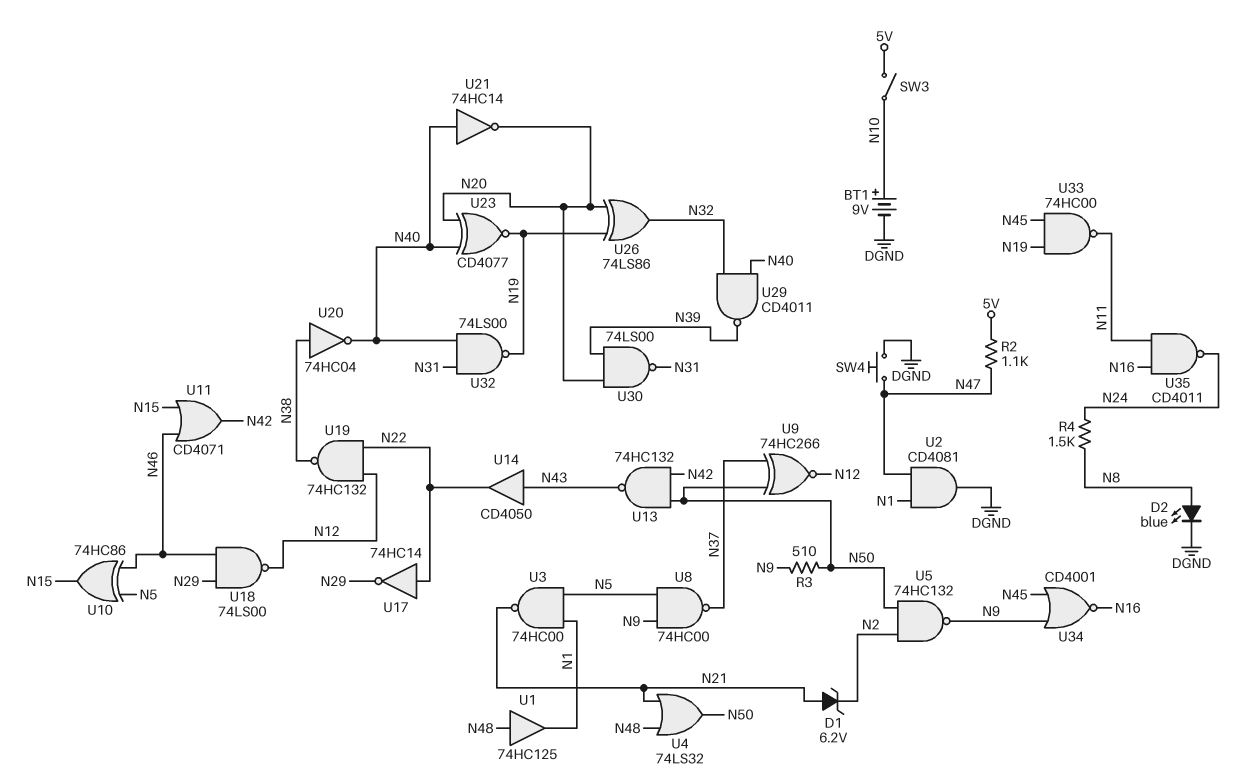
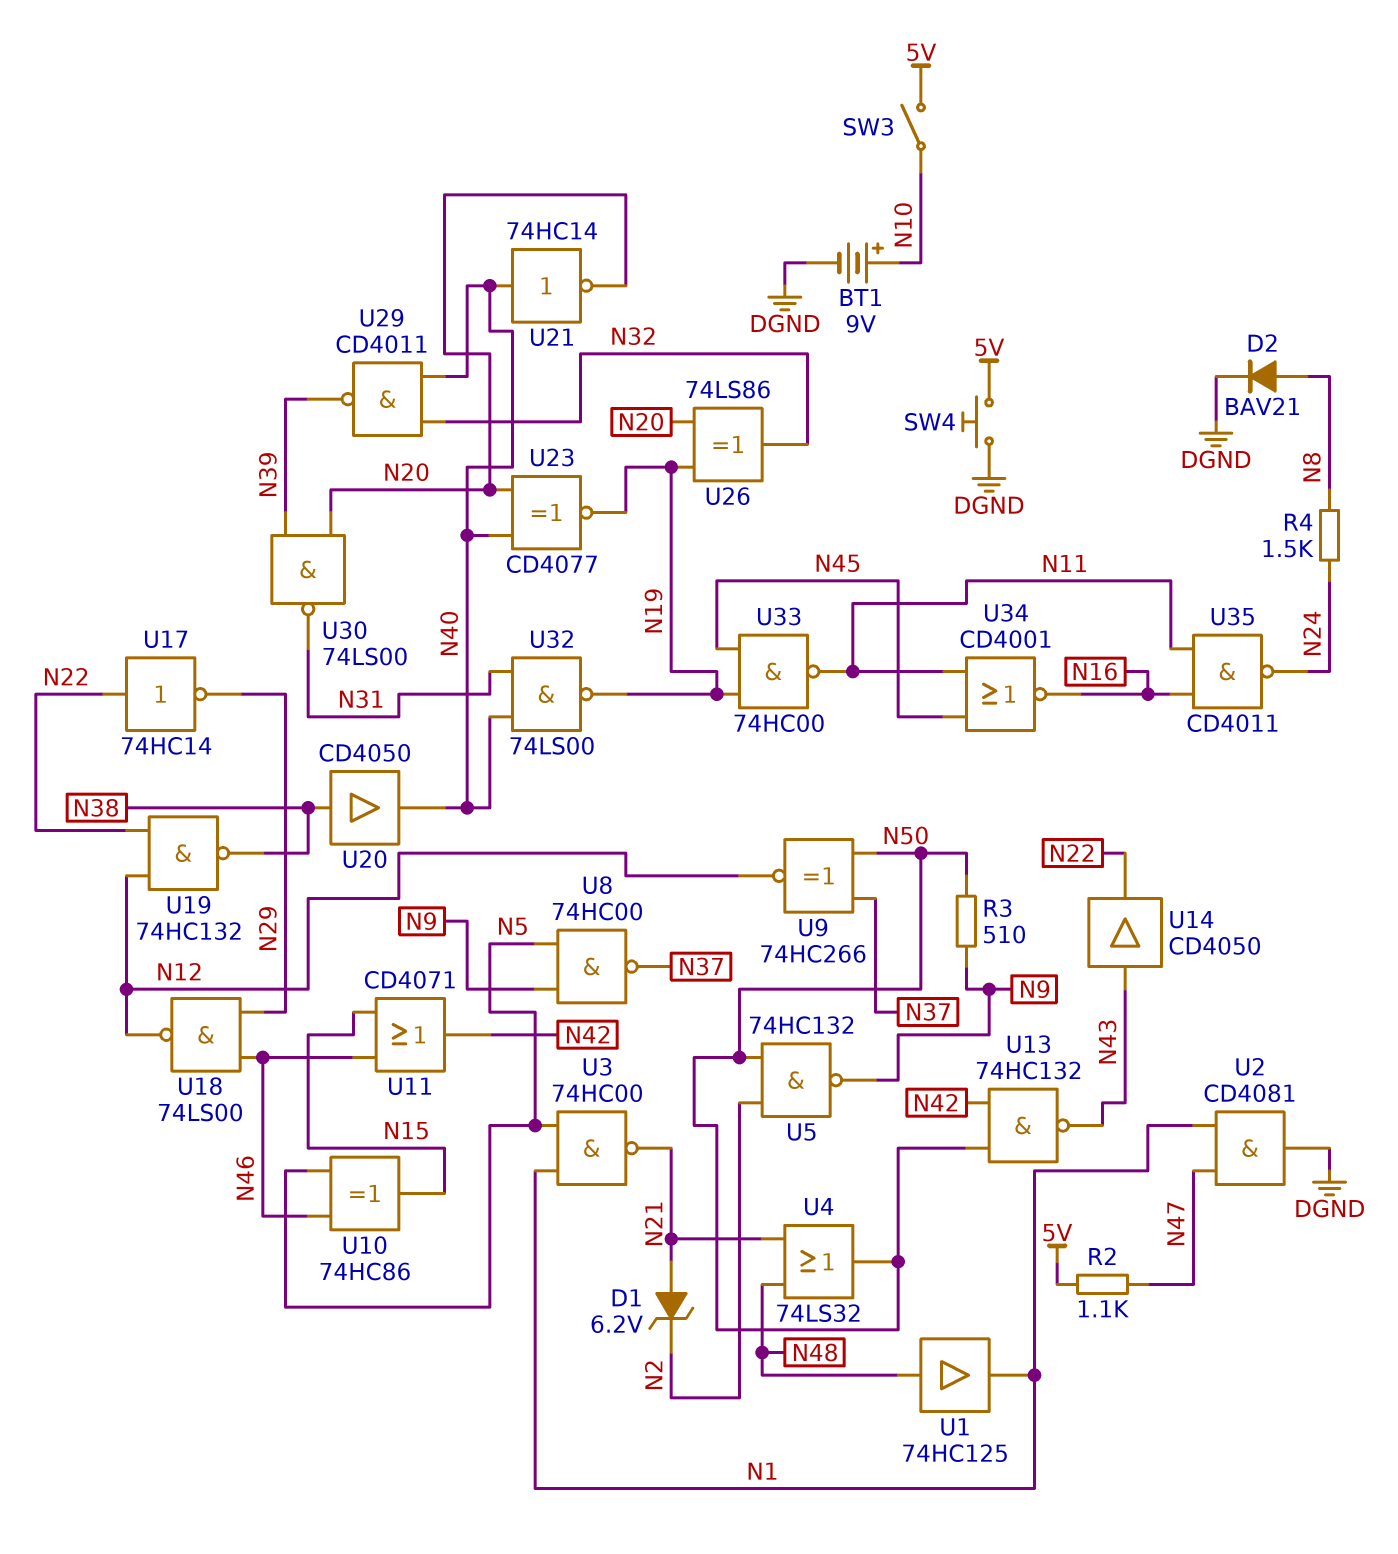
D2: LED blue (A N8, K DGND) -> diode BAV21 (A N8, K DGND)
SW4: button (DGND, N47) -> button (5V, DGND)
U20: NOT 74HC04 (in N38, out N40) -> buffer CD4050 (in N38, out N40)
U34: NOR CD4001 (in N9, in N45, out N16) -> NOR CD4001 (in N11, in N45, out N16)

